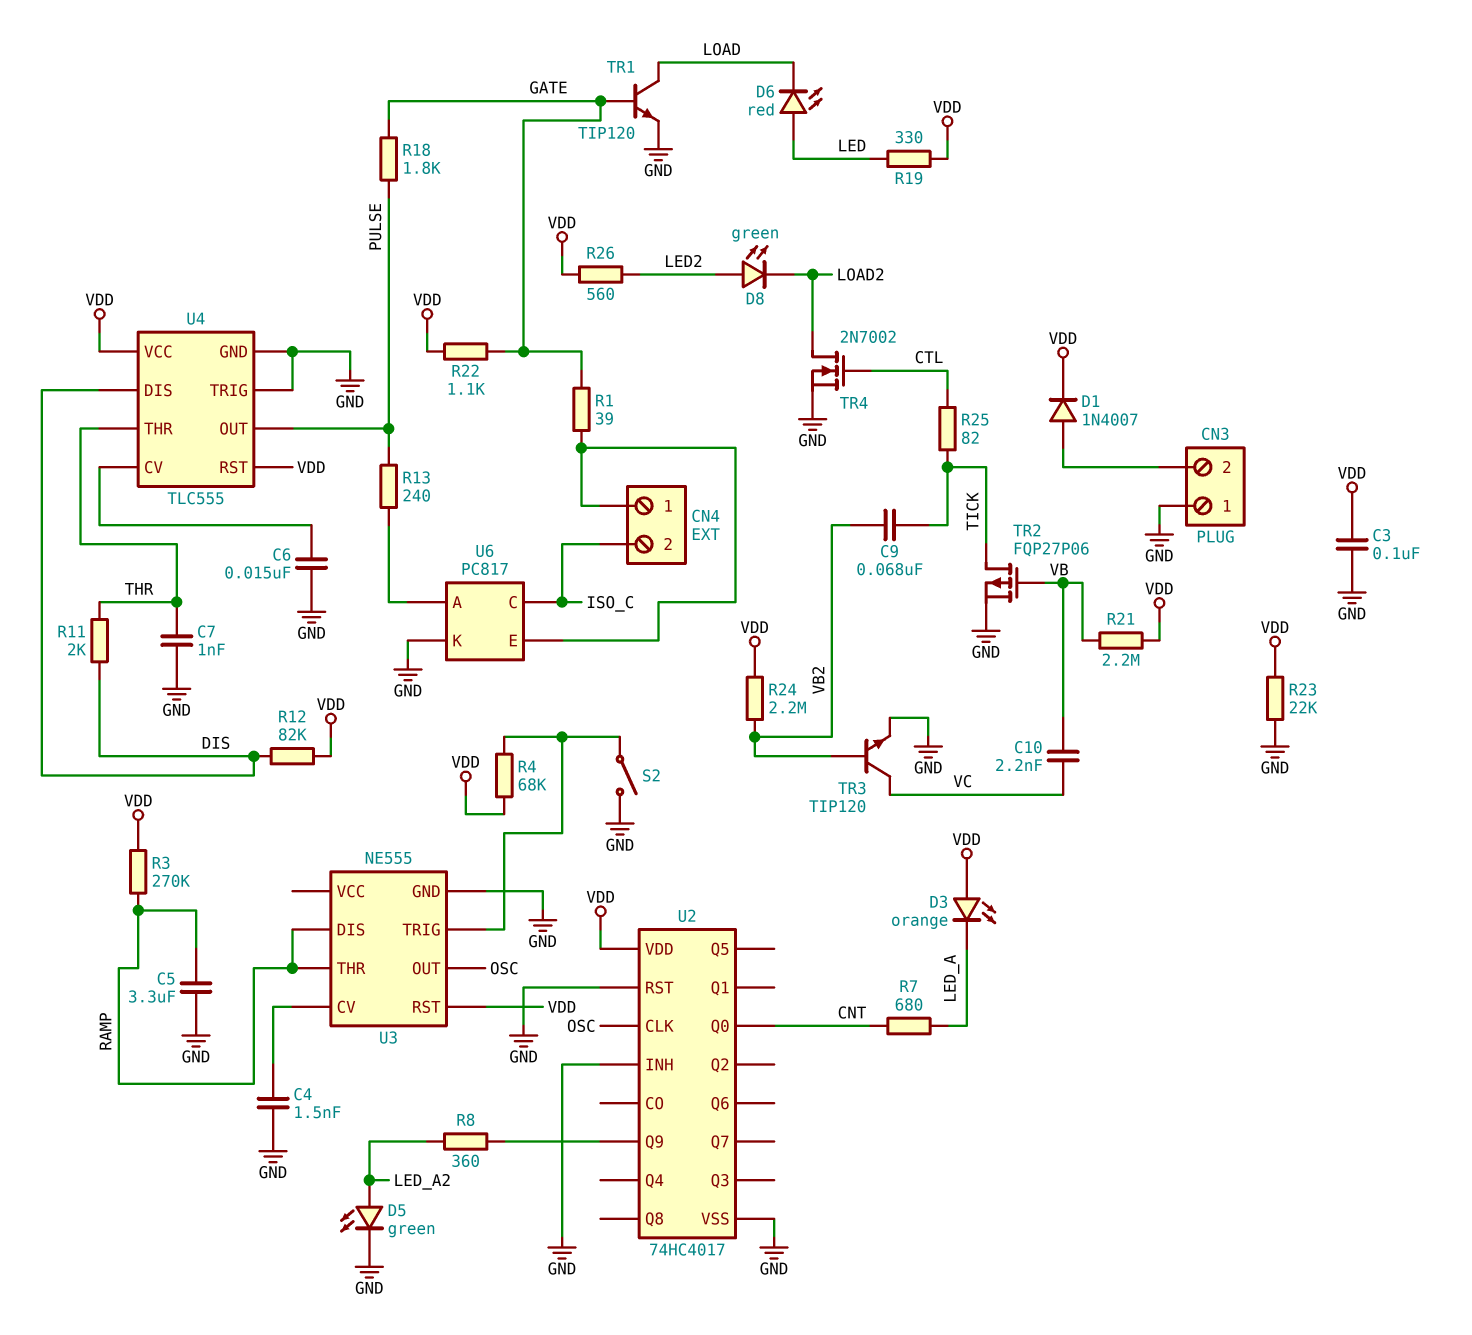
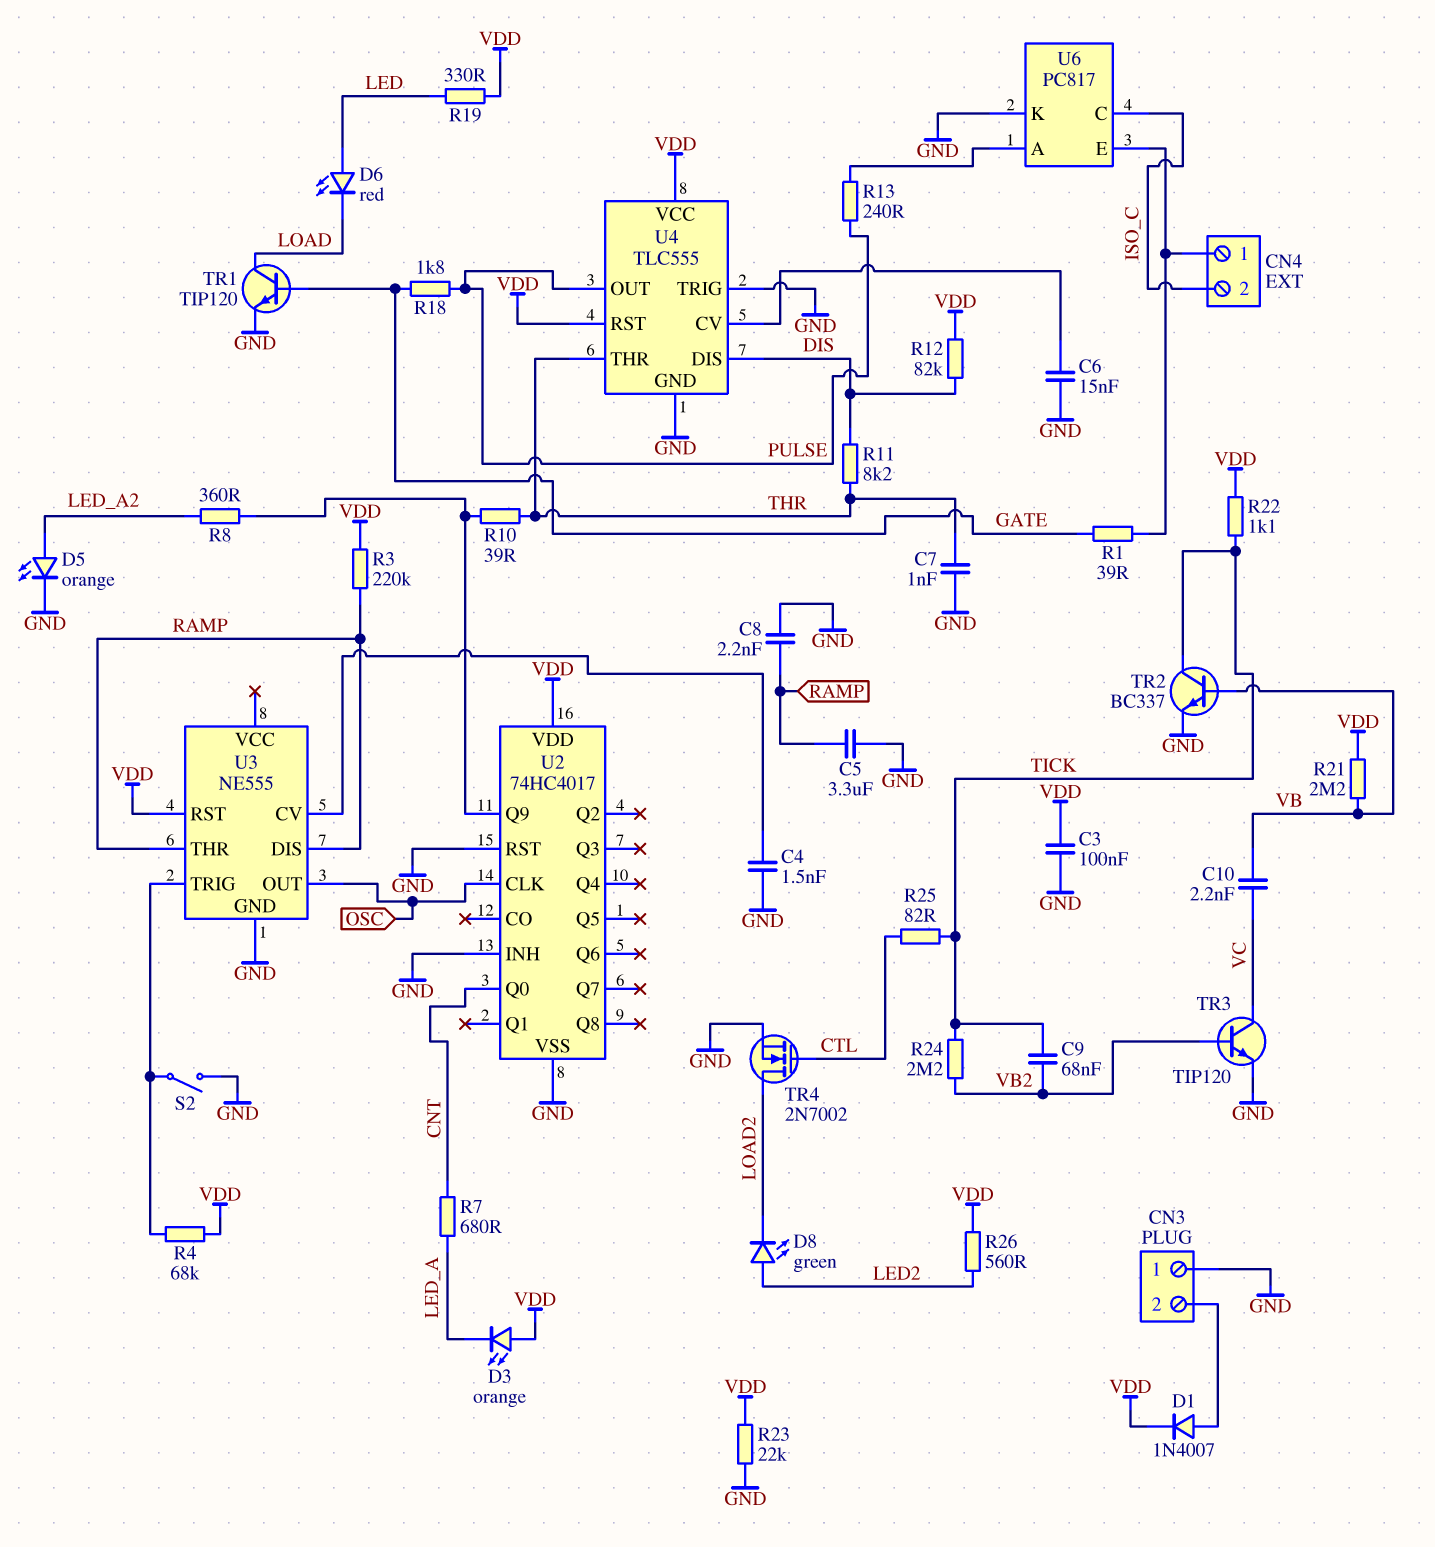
C8: none -> 2.2nF (GND, RAMP)
D5: LED green (A LED_A2, K GND) -> LED orange (A LED_A2, K GND)
R3: 270k (RAMP, VDD) -> 220k (RAMP, VDD)
R10: none -> 39 (THR, U2/Q9)
R11: 2k (DIS, THR) -> 8.2k (DIS, THR)
R22: 1.1k (GATE, VDD) -> 1.1k (TICK, VDD)
R24: 2.2M (VB2, VDD) -> 2.2M (TICK, VB2)
TR2: PMOS FQP27P06 (G VB, D TICK, S GND) -> NPN BC337 (B VB, C TICK, E GND)

